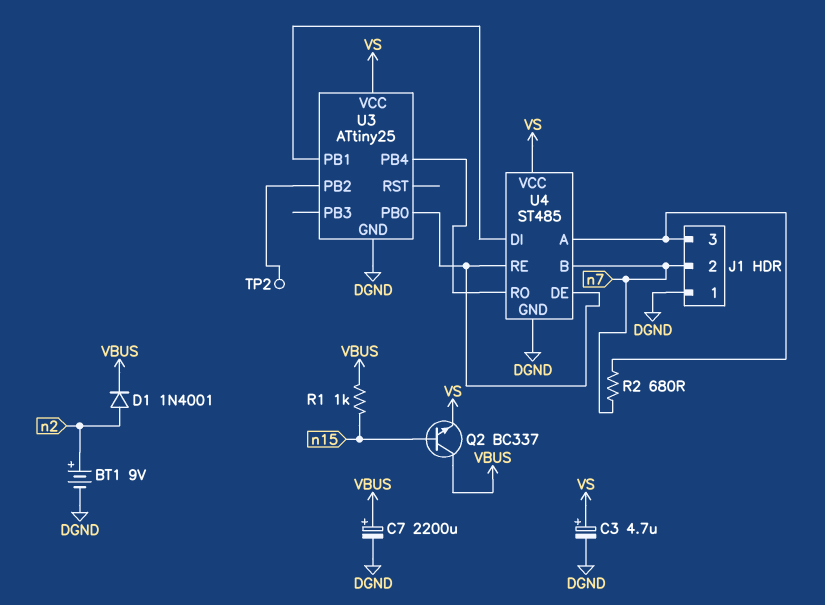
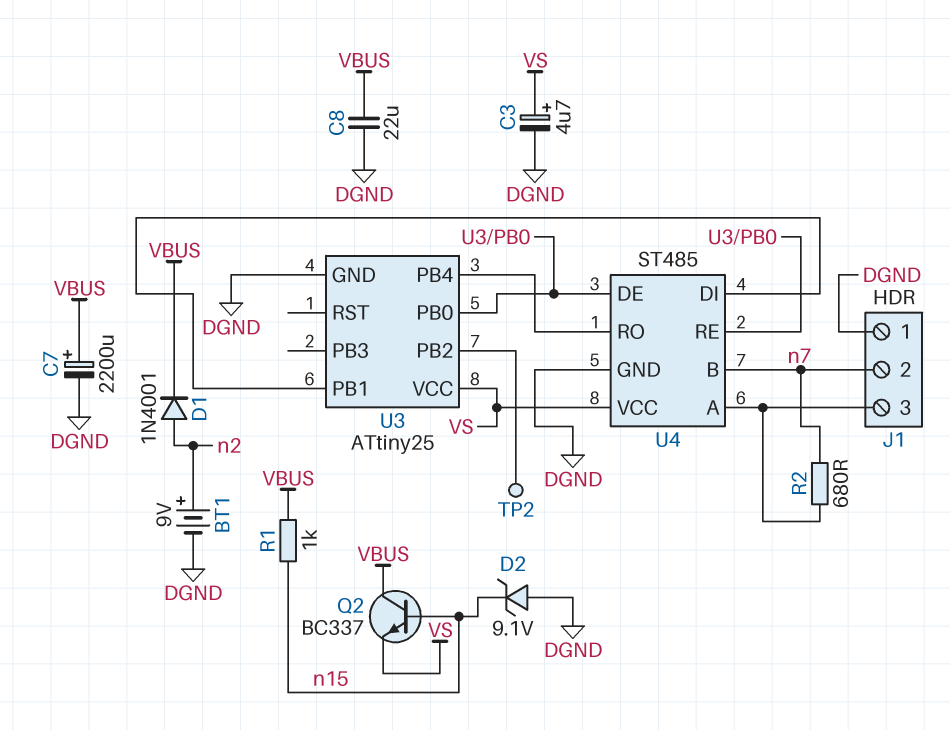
C8: none -> 22uF (DGND, VBUS)
D2: none -> zener 9.1V (A DGND, K n15)

